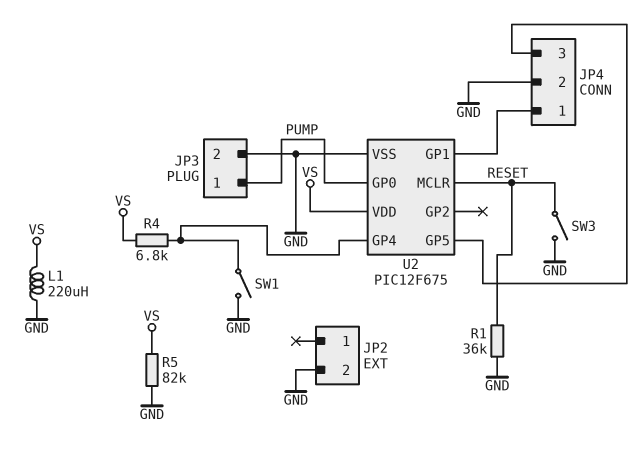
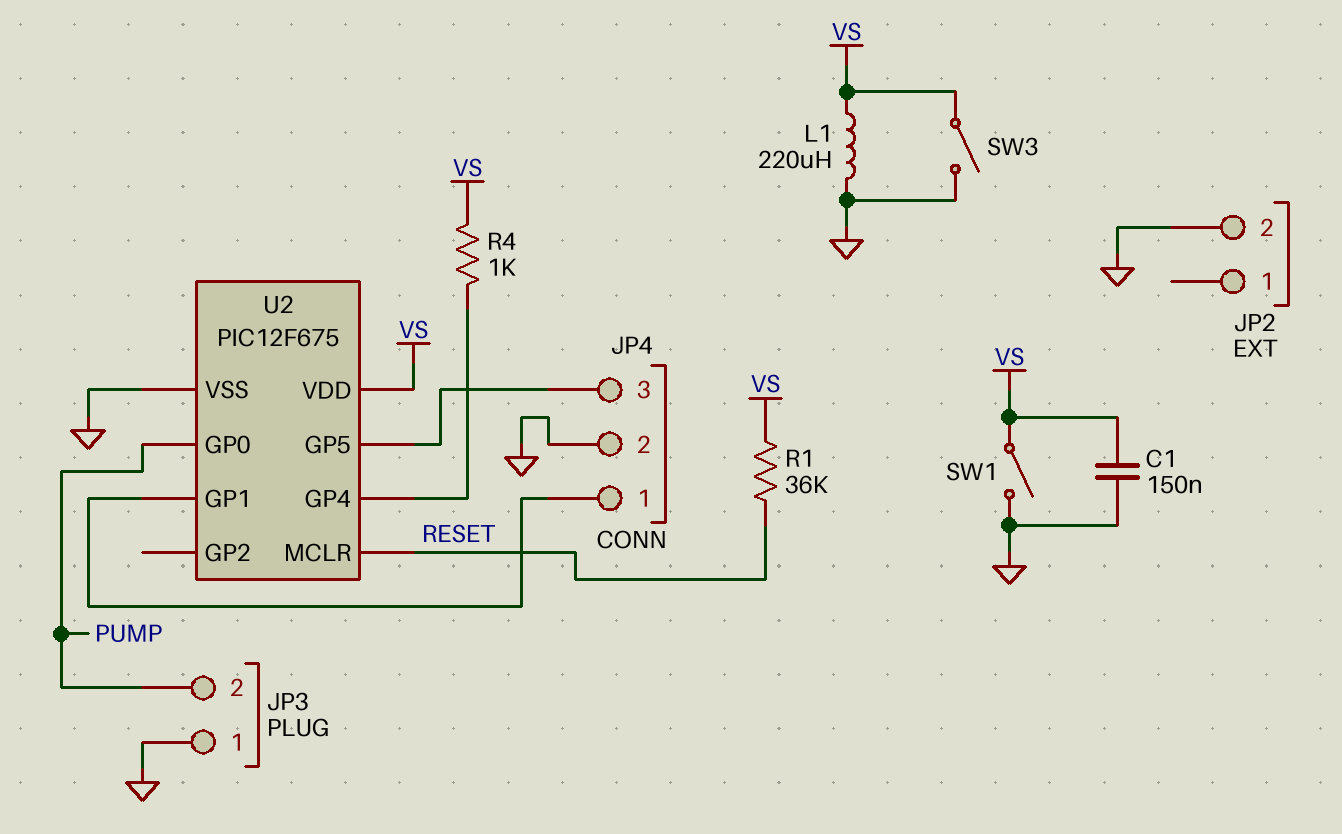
C1: none -> 150nF (GND, VS)
JP3 pin 1: PUMP -> GND
JP3 pin 2: GND -> PUMP
R1: 36k (GND, RESET) -> 36k (RESET, VS)
R4: 6.8k (U2/GP4, VS) -> 1k (U2/GP4, VS)
R5: 82k (GND, VS) -> none
SW1: switch (GND, U2/GP4) -> switch (GND, VS)
SW3: switch (GND, RESET) -> switch (GND, VS)

